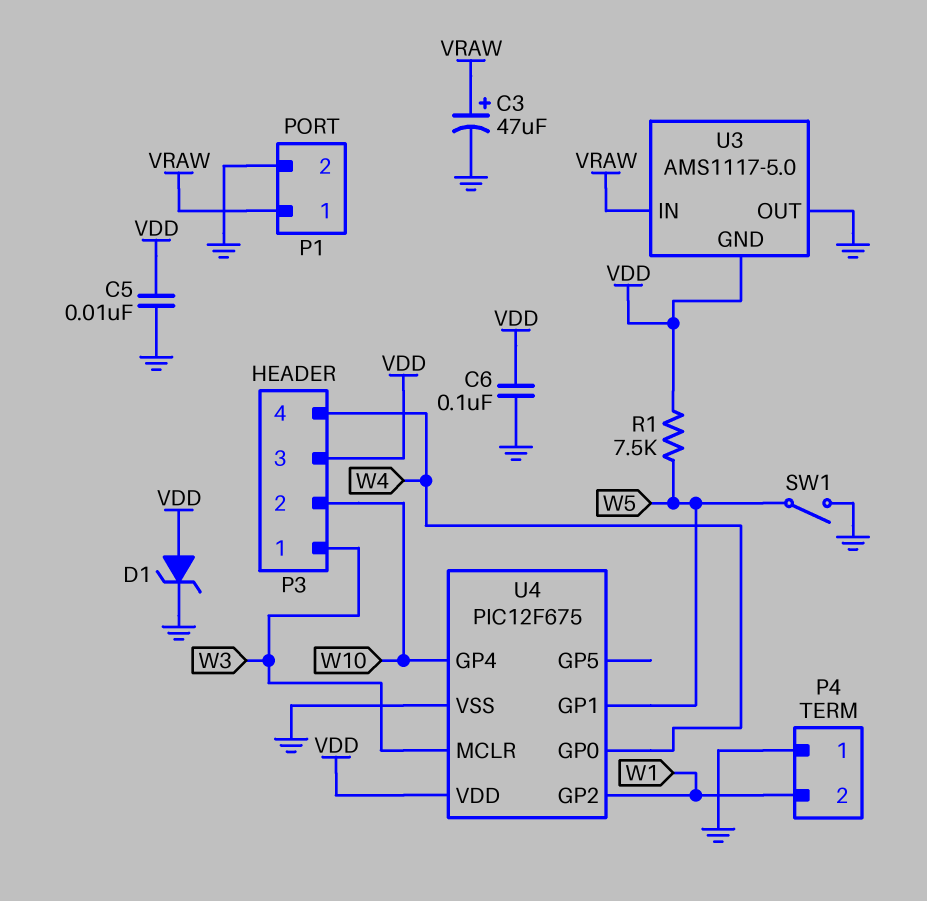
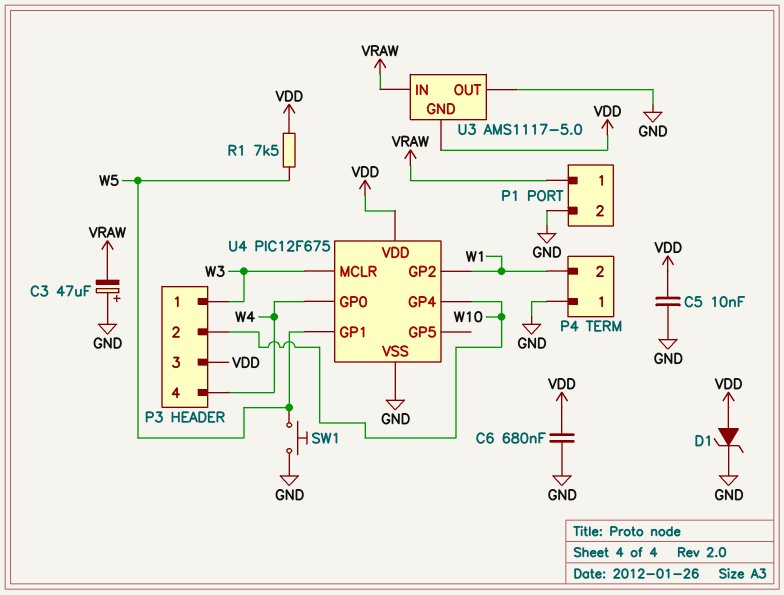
C3: 47uF (plus VRAW, minus GND) -> 47uF (plus GND, minus VRAW)
C6: 100nF (GND, VDD) -> 680nF (GND, VDD)
SW1: switch (GND, W5) -> button (GND, W5)

